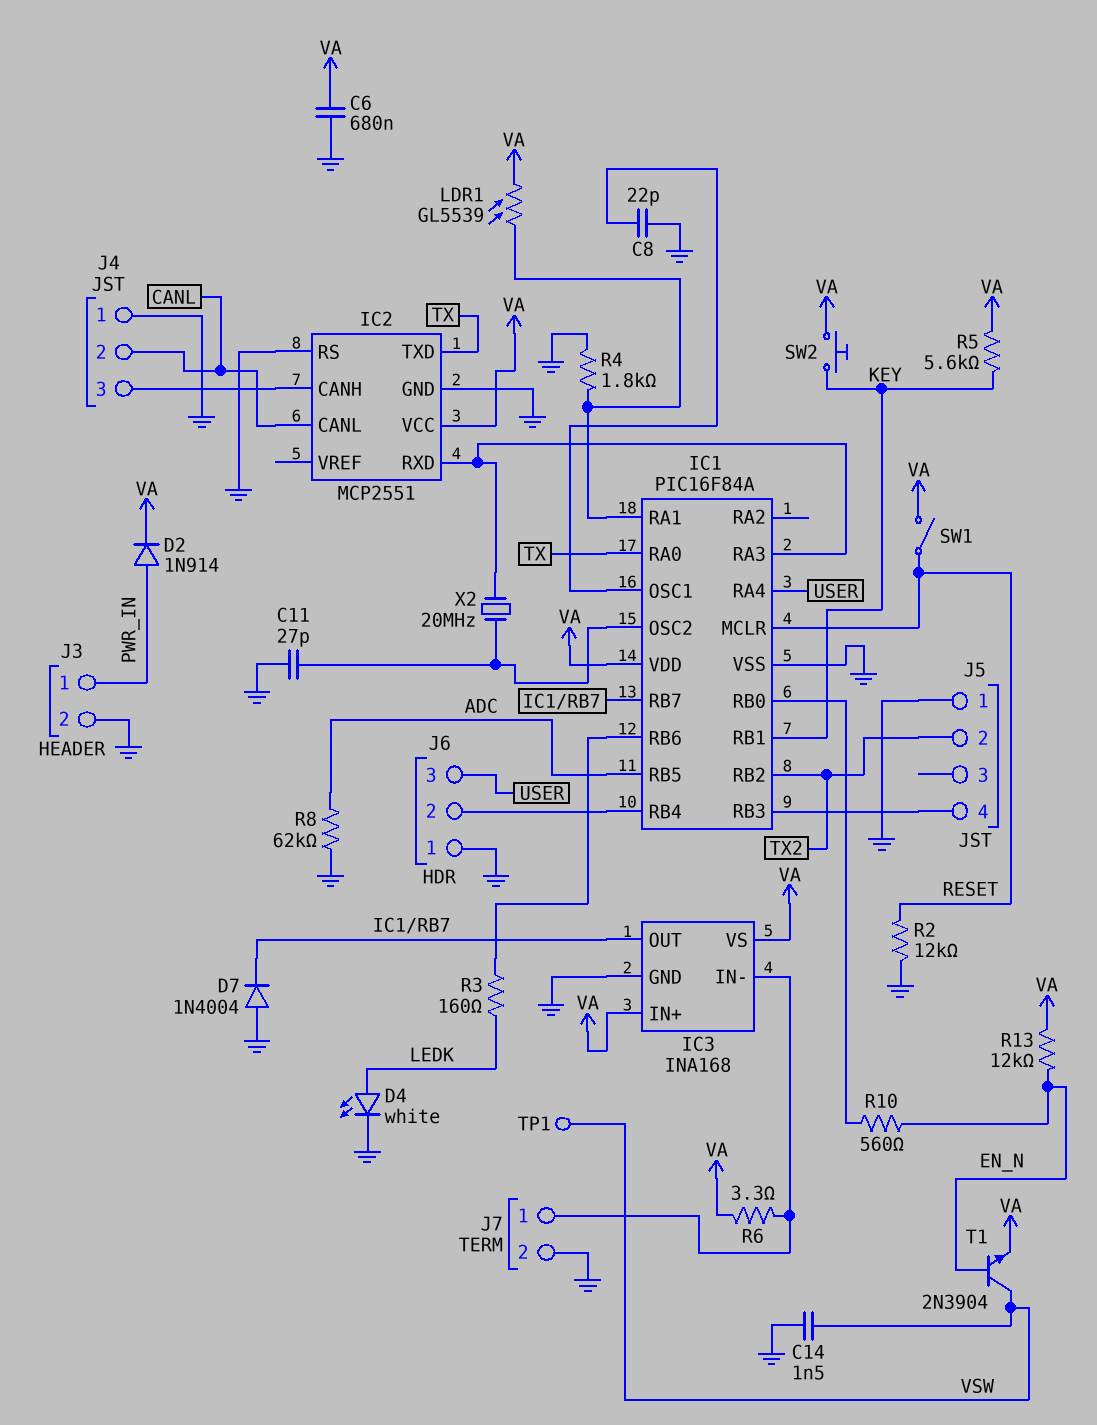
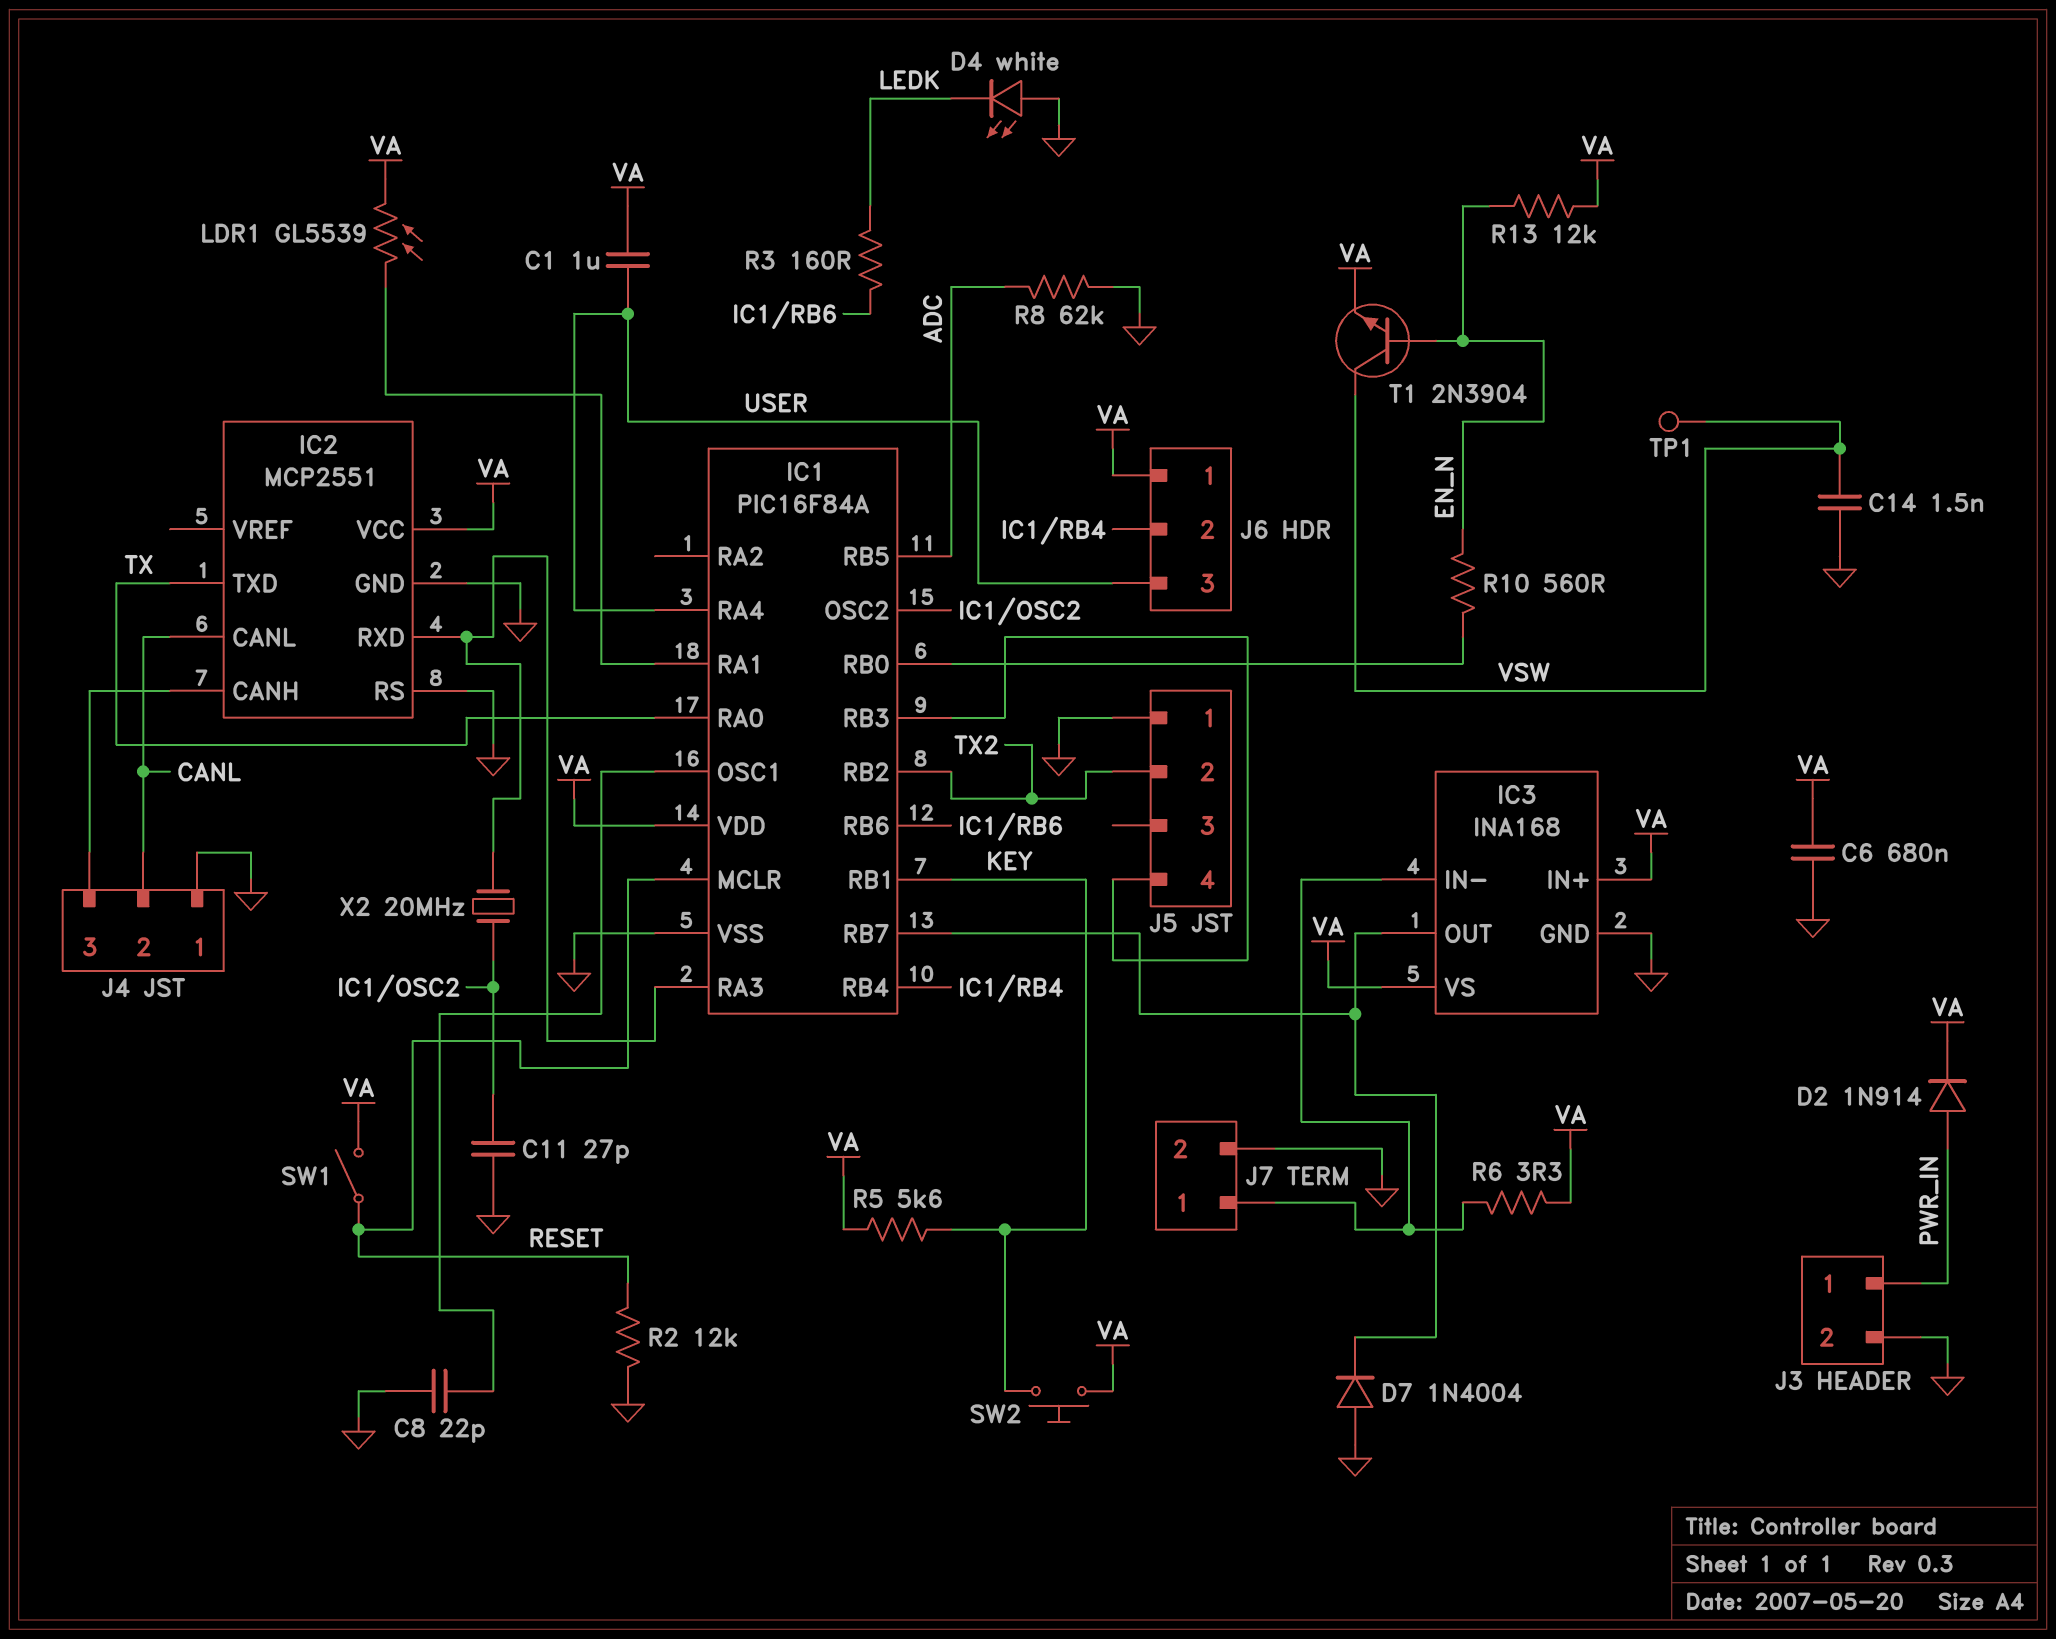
C1: none -> 1uF (USER, VA)
D4: LED white (A LEDK, K GND) -> LED white (A GND, K LEDK)
J6 pin 1: GND -> VA
R4: 1.8k (GND, IC1/RA1) -> none

